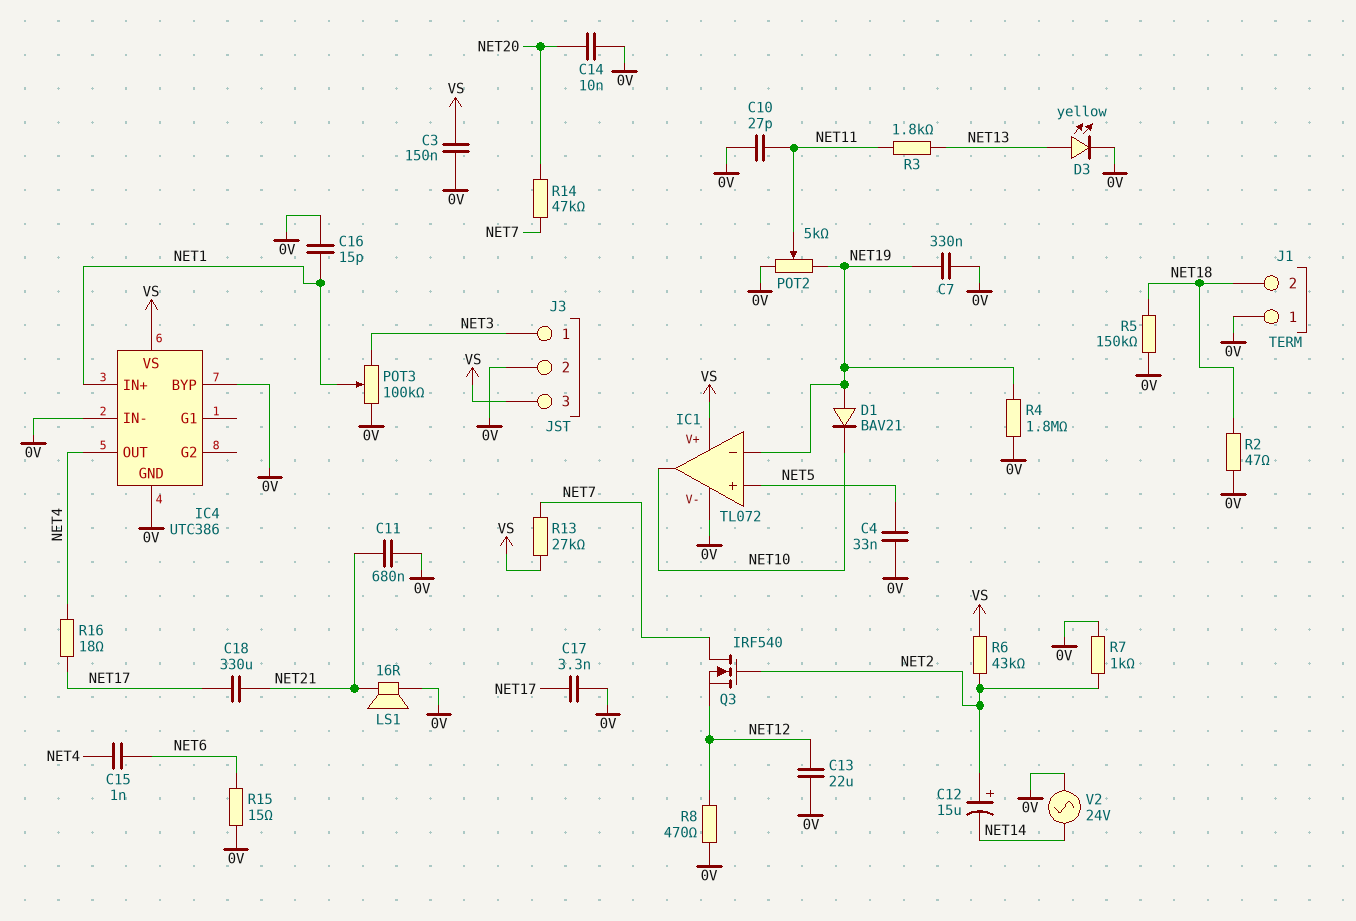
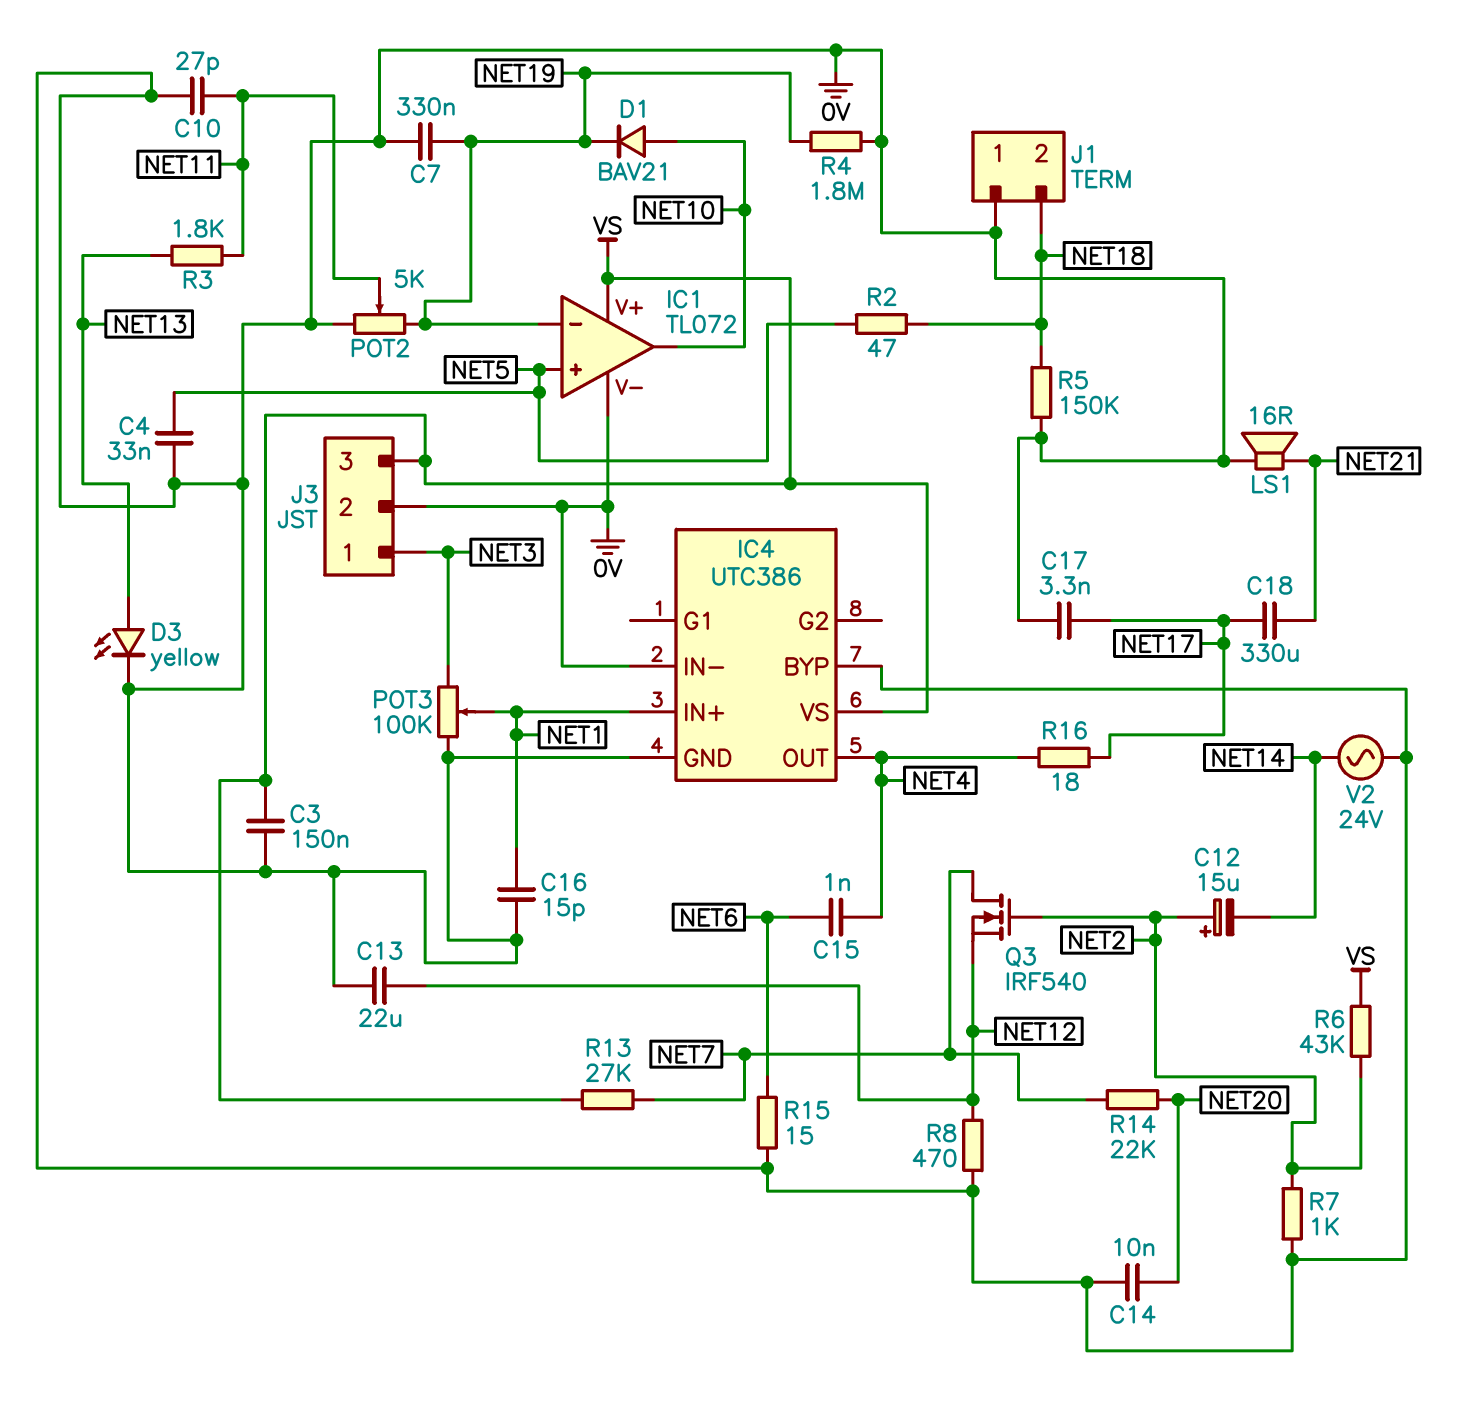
C11: 680nF (0V, NET21) -> none
D1: diode BAV21 (A NET19, K NET10) -> diode BAV21 (A NET10, K NET19)
R2: 47 (0V, NET18) -> 47 (NET5, NET18)
R14: 47k (NET7, NET20) -> 22k (NET7, NET20)

